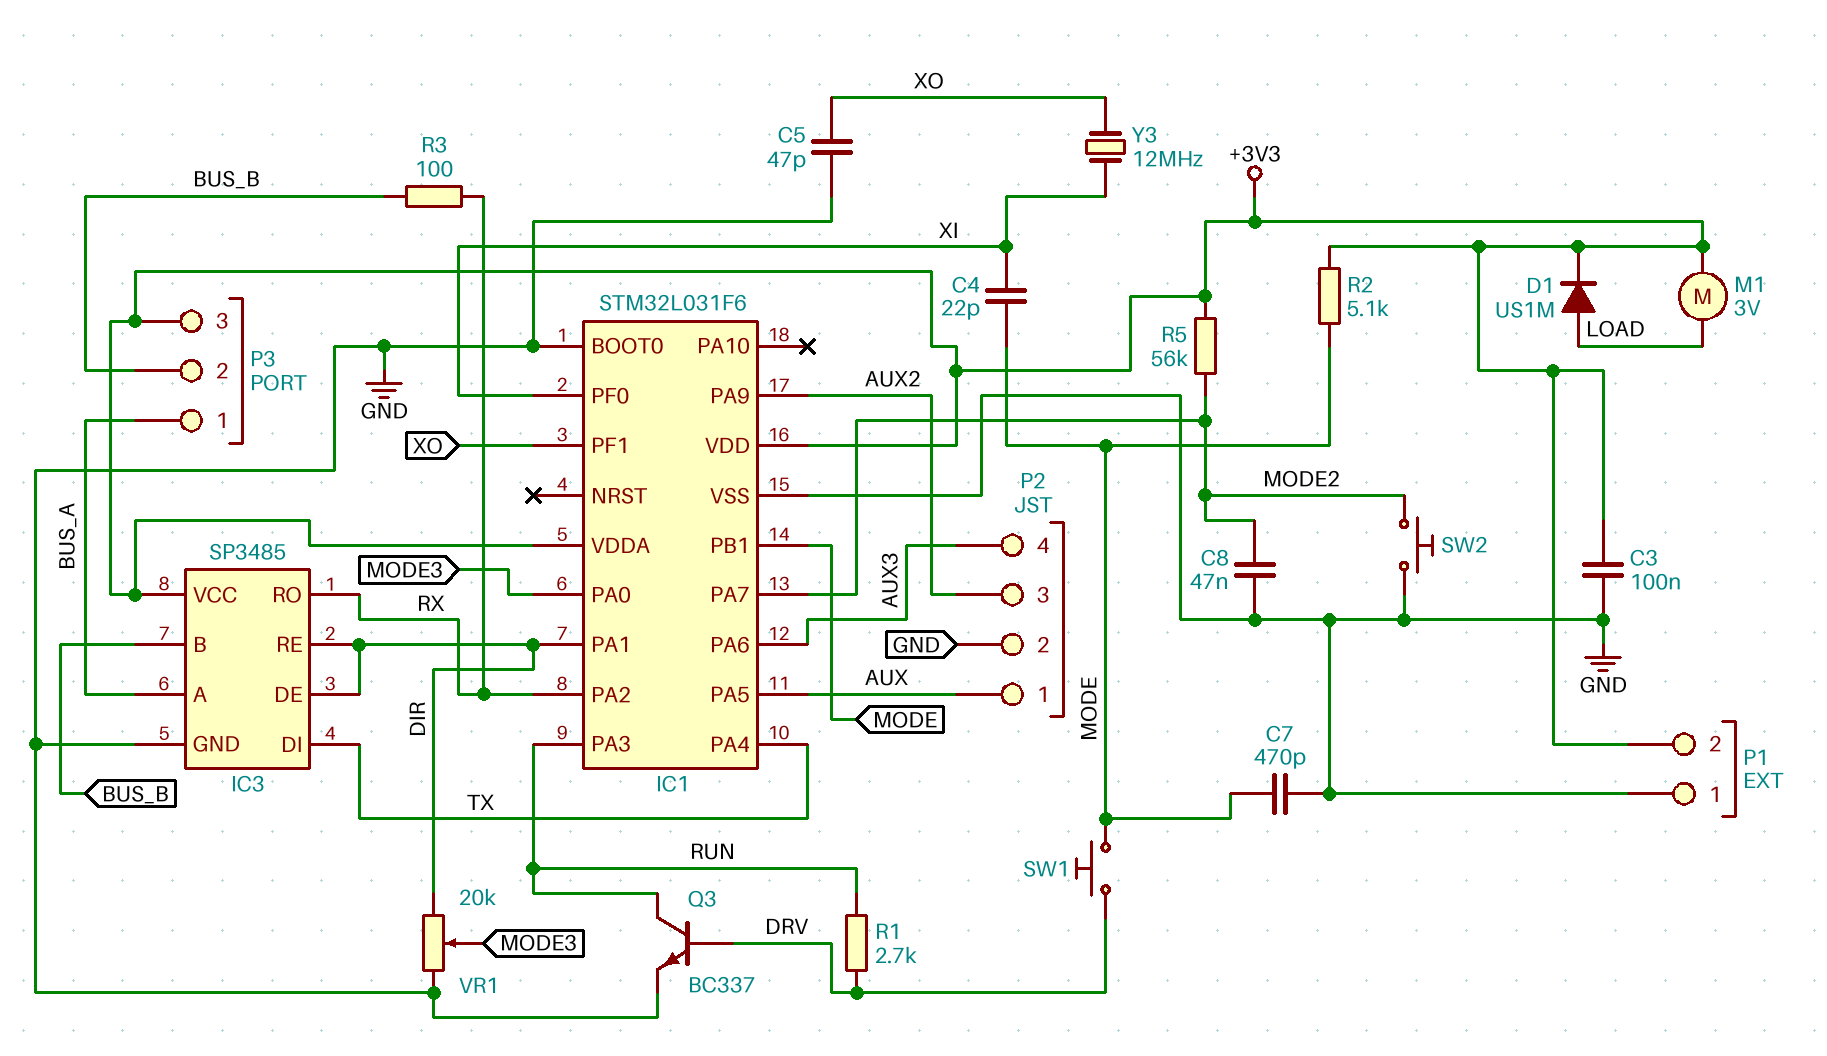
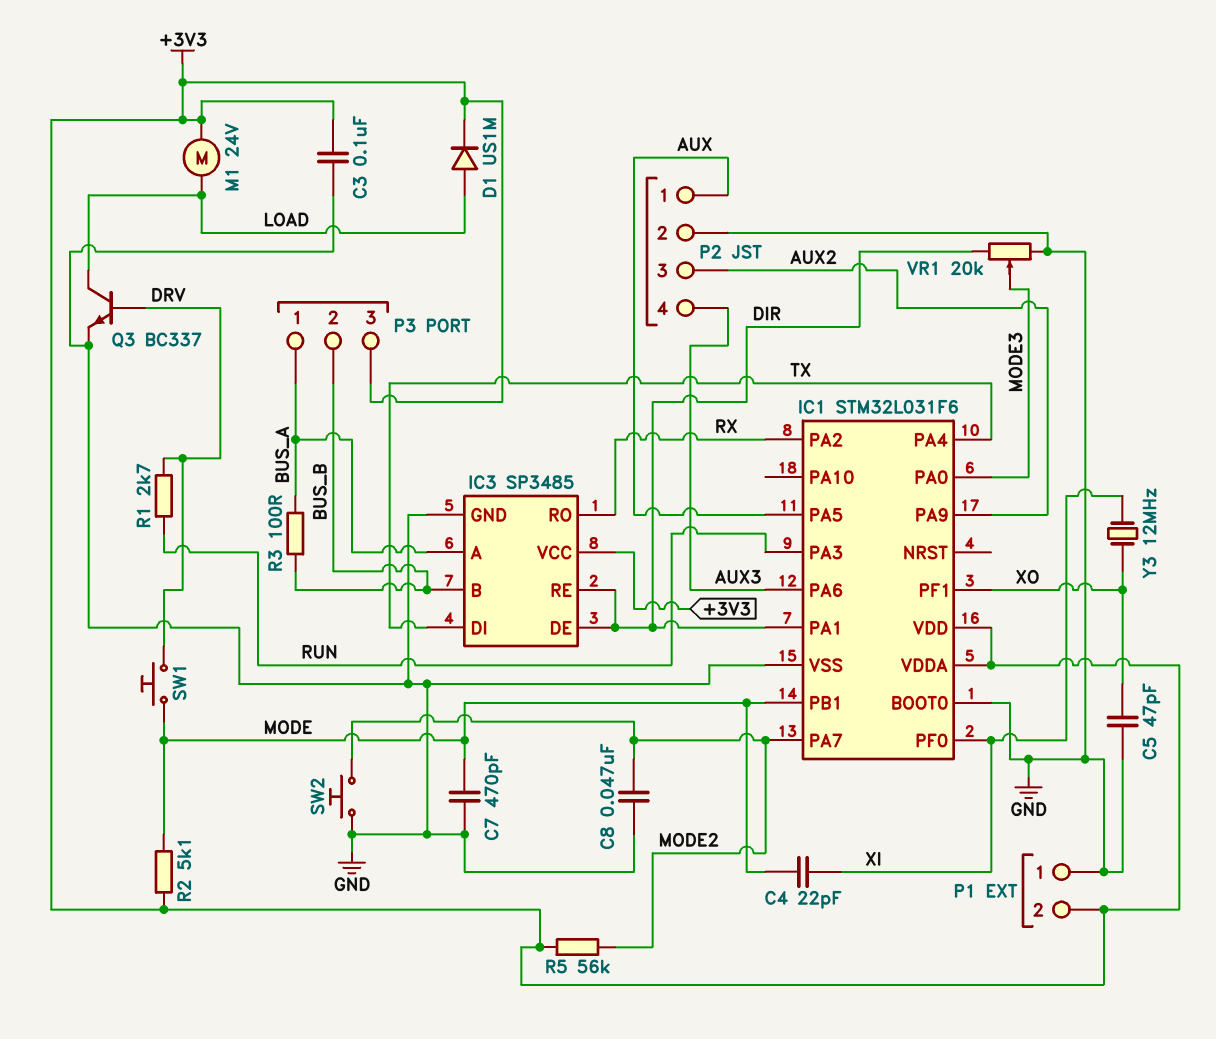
M1: motor 3V (+3V3, LOAD) -> motor 24V (+3V3, LOAD)
Q3: NPN BC337 (B DRV, C RUN, E GND) -> NPN BC337 (B DRV, C LOAD, E GND)
R3: 100 (BUS_B, RX) -> 100 (BUS_A, BUS_B)

